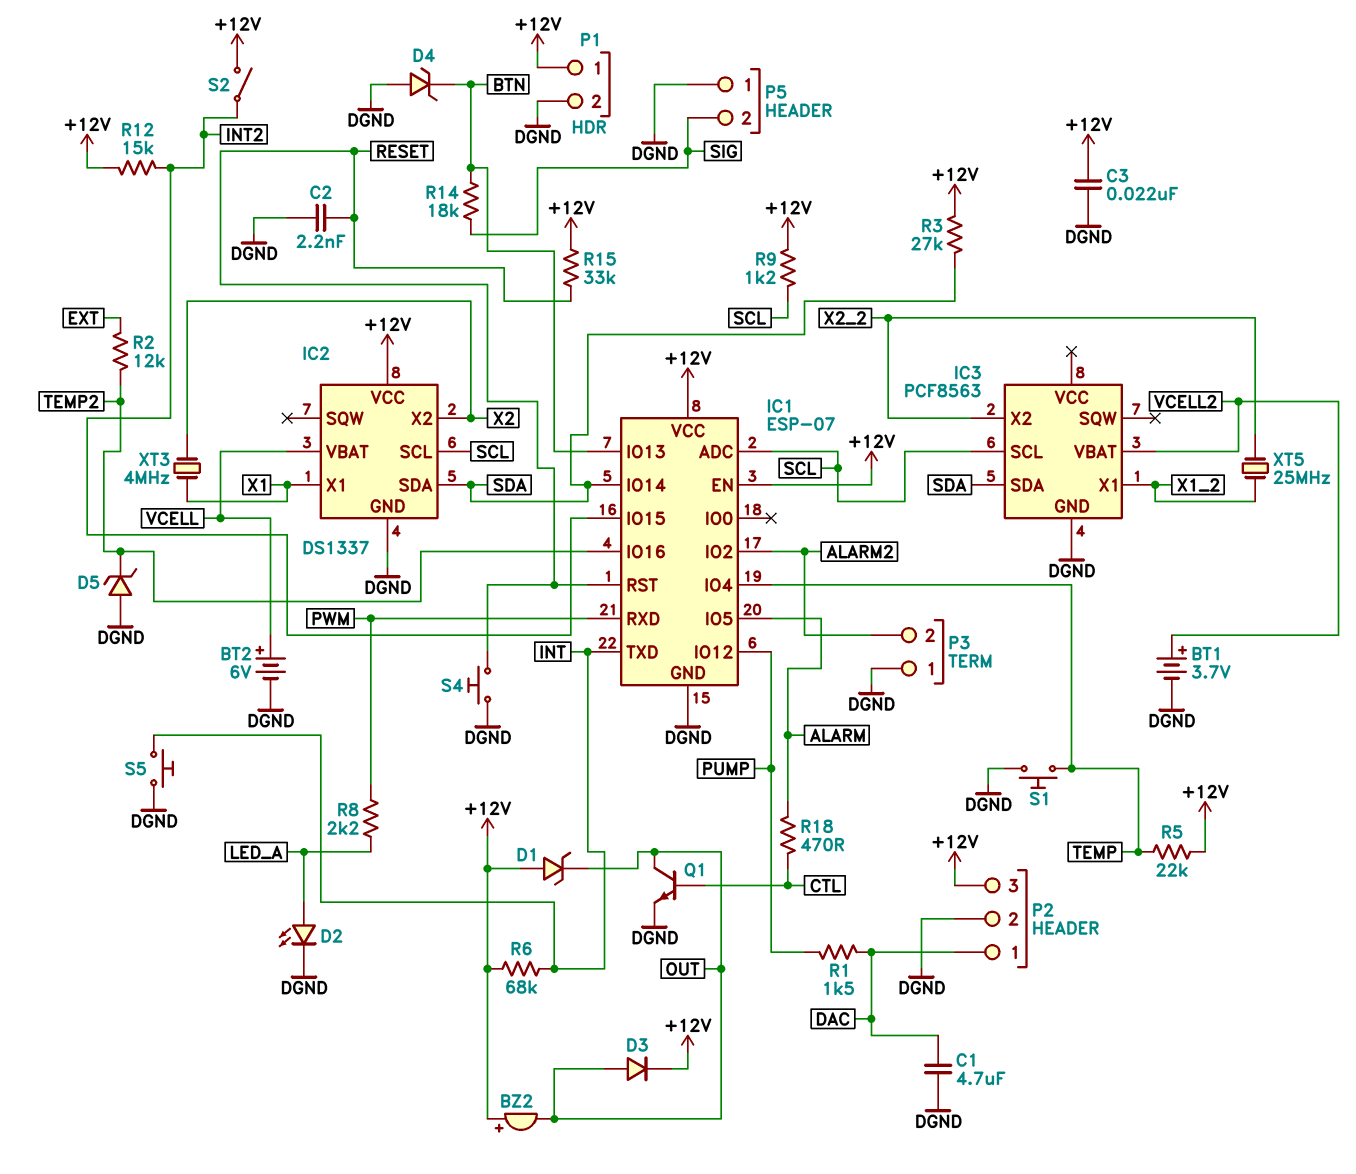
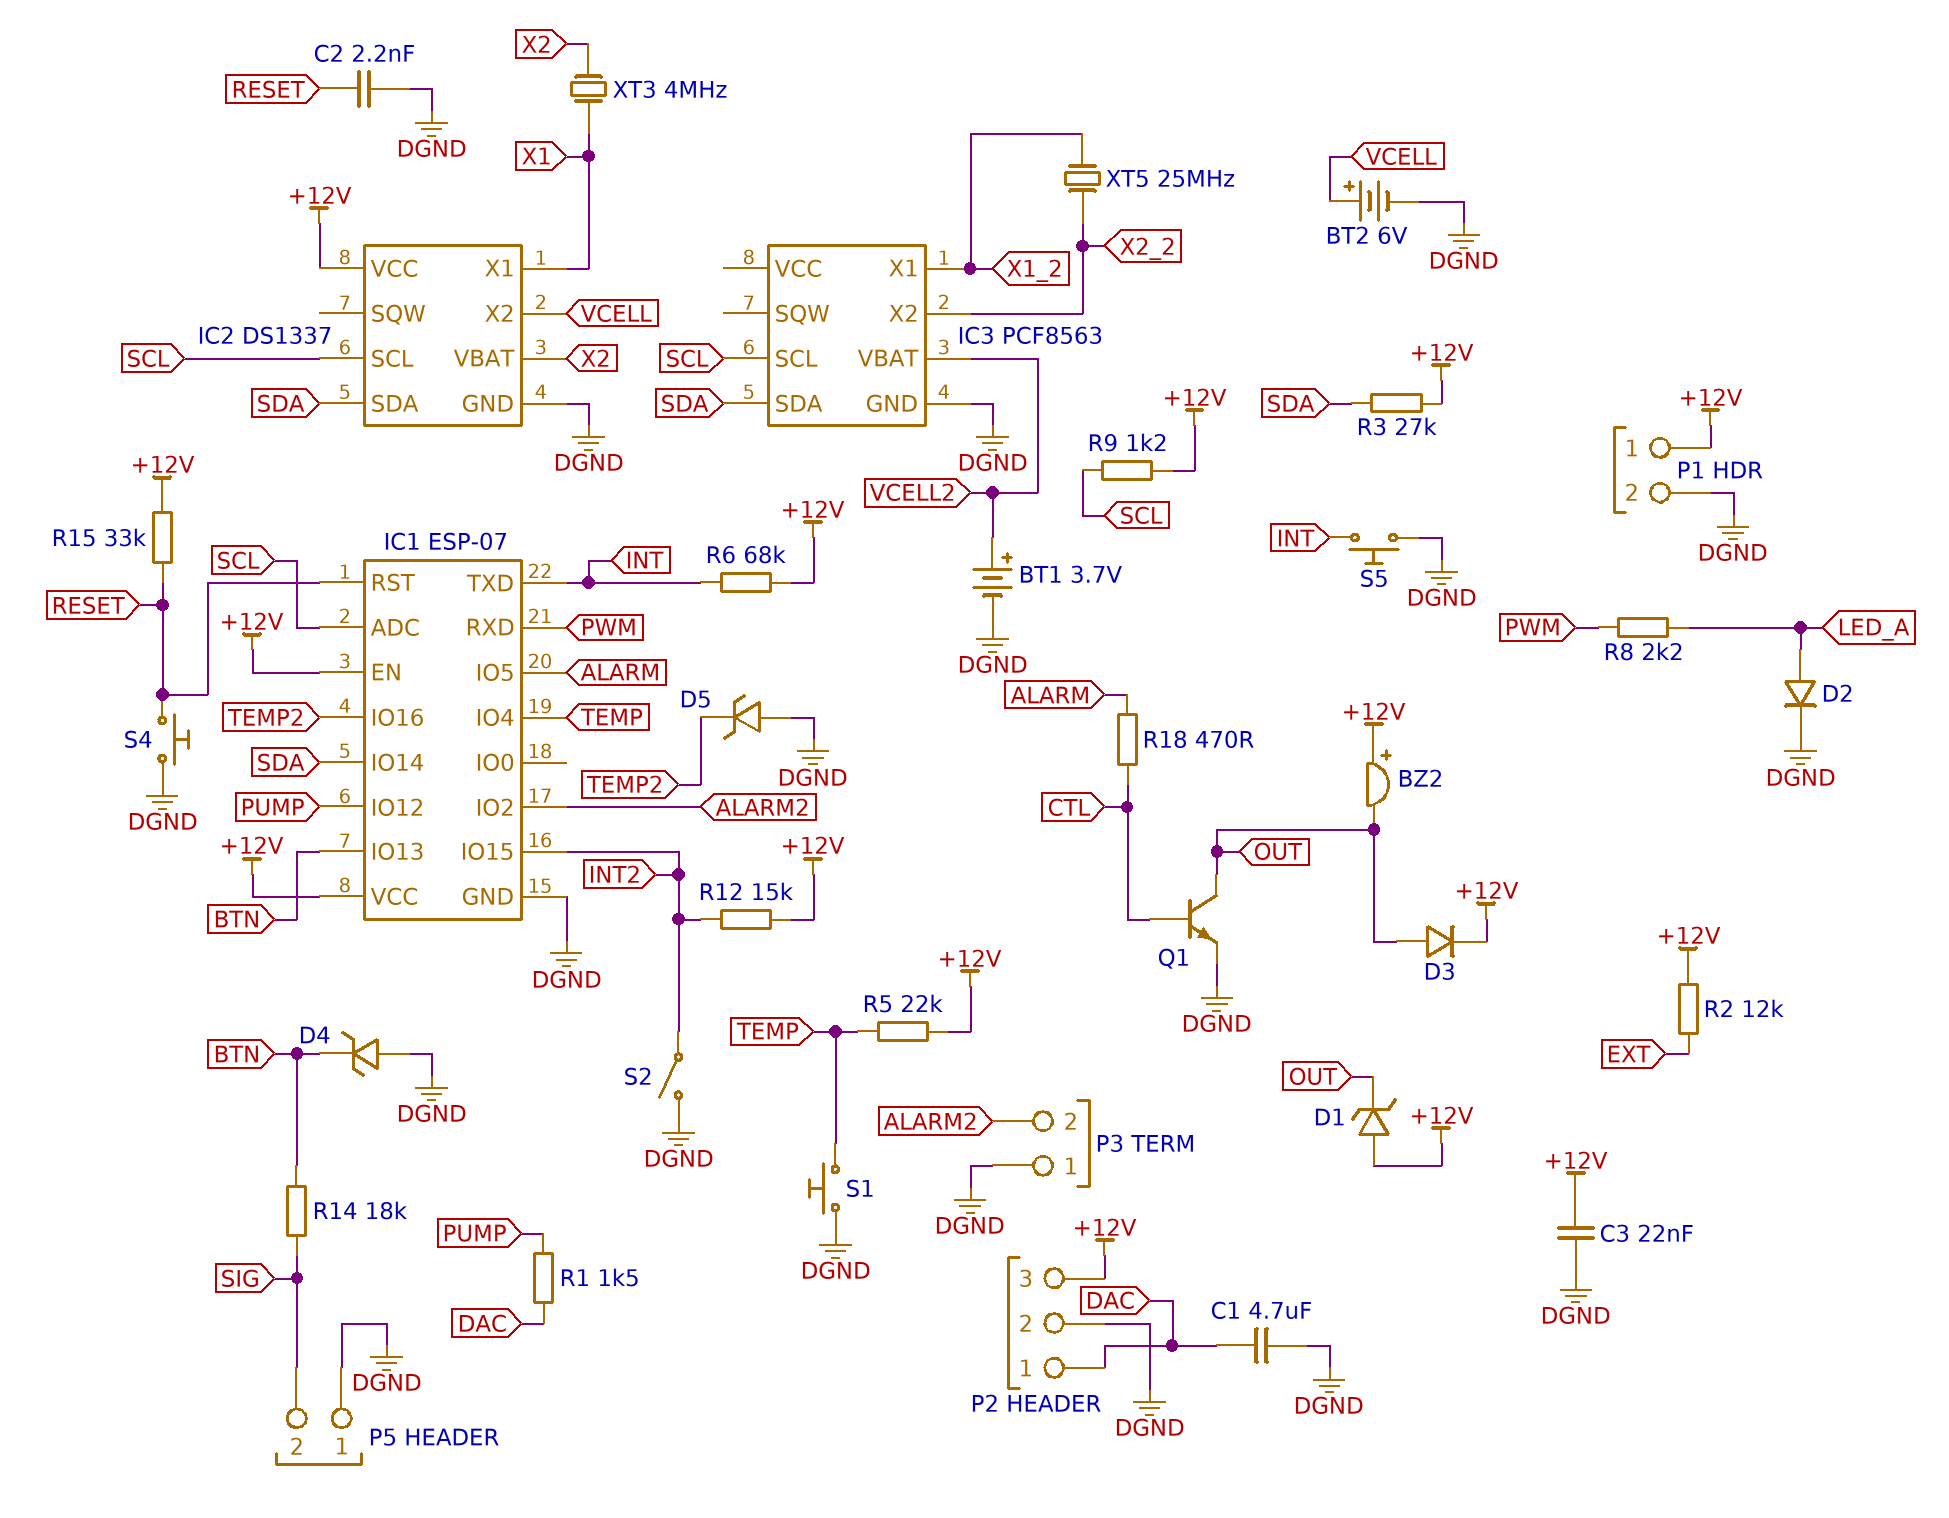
D2: LED (A LED_A, K DGND) -> diode (A LED_A, K DGND)
IC2 pin VBAT: VCELL -> X2
IC2 pin X2: X2 -> VCELL
R2: 12k (EXT, TEMP2) -> 12k (+12V, EXT)
S2: switch (+12V, INT2) -> switch (DGND, INT2)

